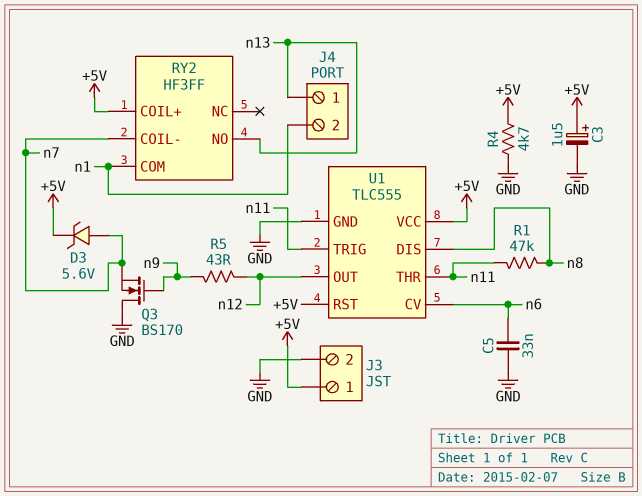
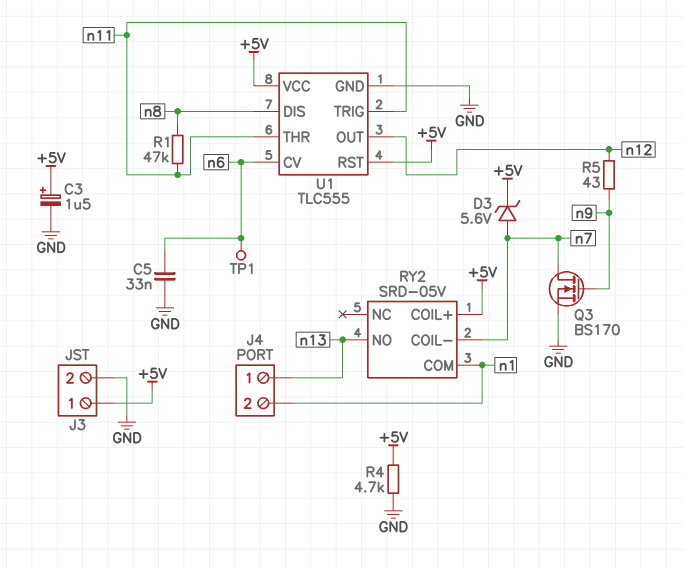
Q3: NMOS BS170 (G n9, D GND, S n7) -> NMOS BS170 (G n9, D n7, S GND)
RY2: HF3FF -> SRD-05V
TP1: none -> test point (n6)

